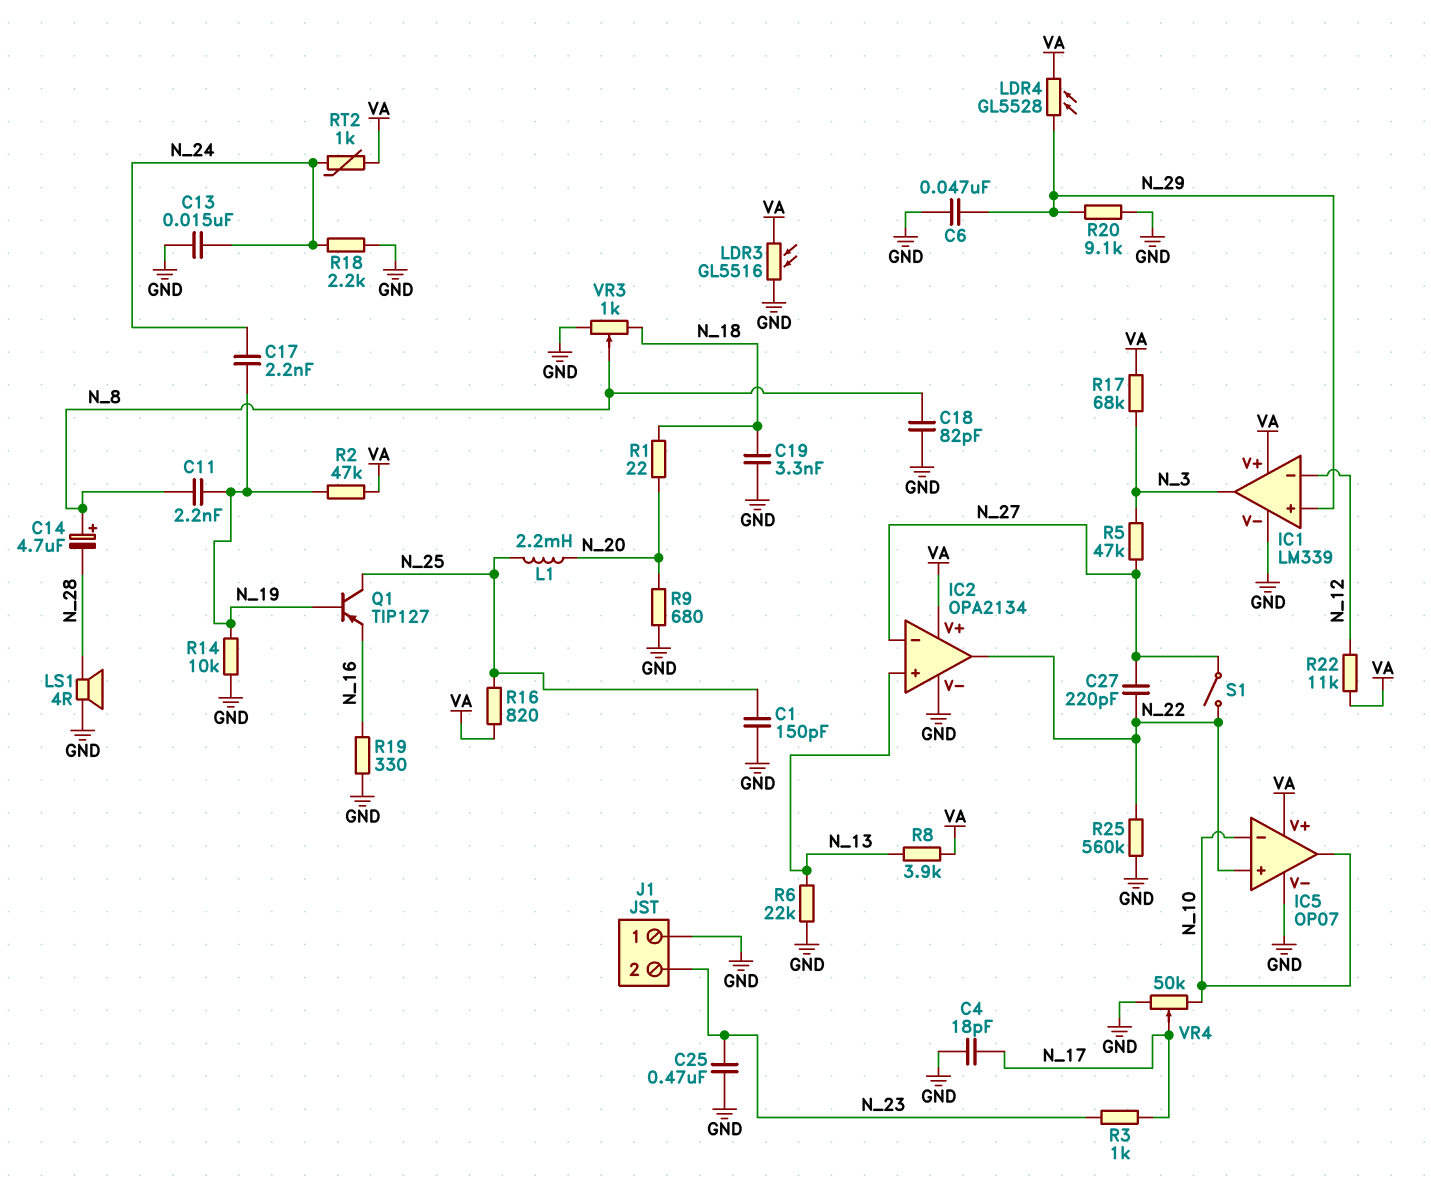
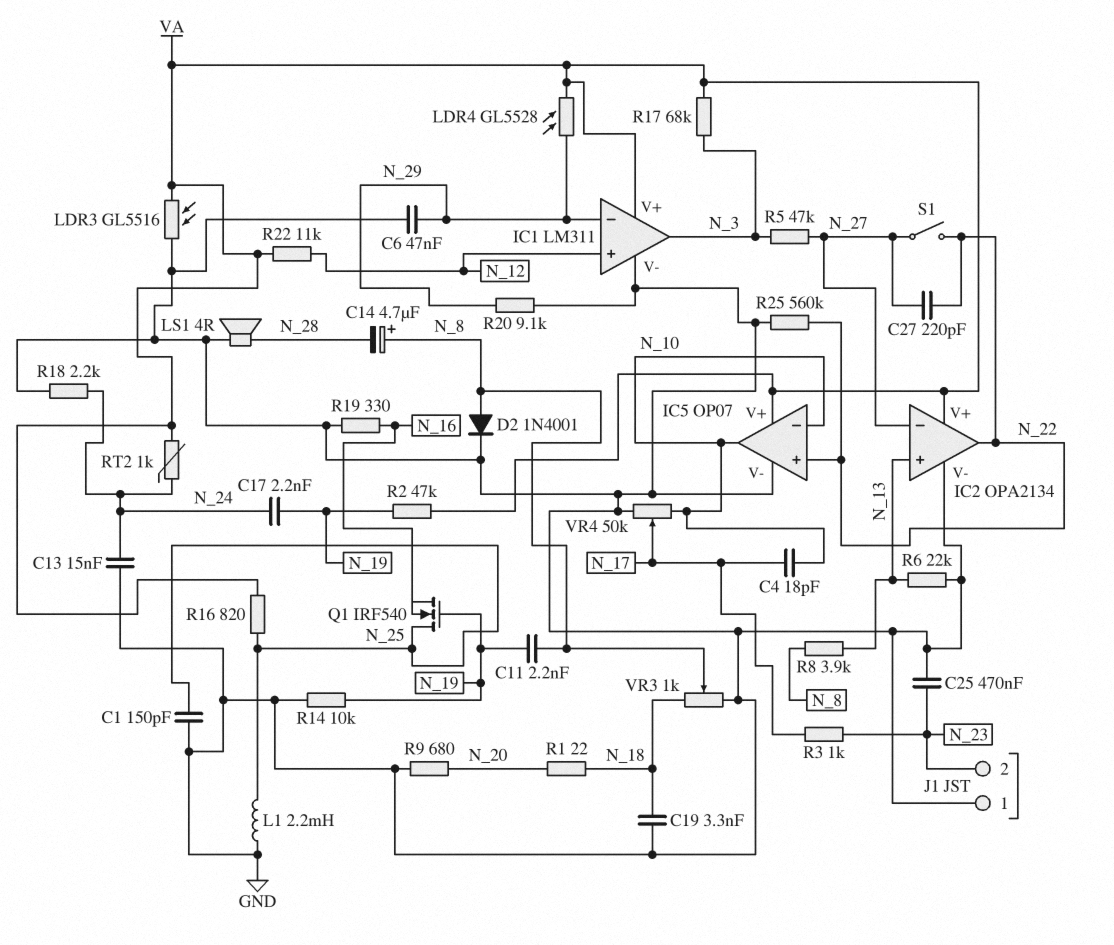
C4: 18pF (GND, N_17) -> 18pF (N_10, N_17)
C18: 82pF (GND, N_8) -> none
D2: none -> diode 1N4001 (A N_8, K GND)
IC1: LM339 -> LM311
IC1 pin in+: N_29 -> N_12
IC1 pin in-: N_12 -> N_29
L1: 2.2mH (N_20, N_25) -> 2.2mH (GND, N_25)
Q1: PNP TIP127 (B N_19, C N_25, E N_16) -> NMOS IRF540 (G N_19, D N_25, S N_16)
R8: 3.9k (N_13, VA) -> 3.9k (N_8, N_13)

